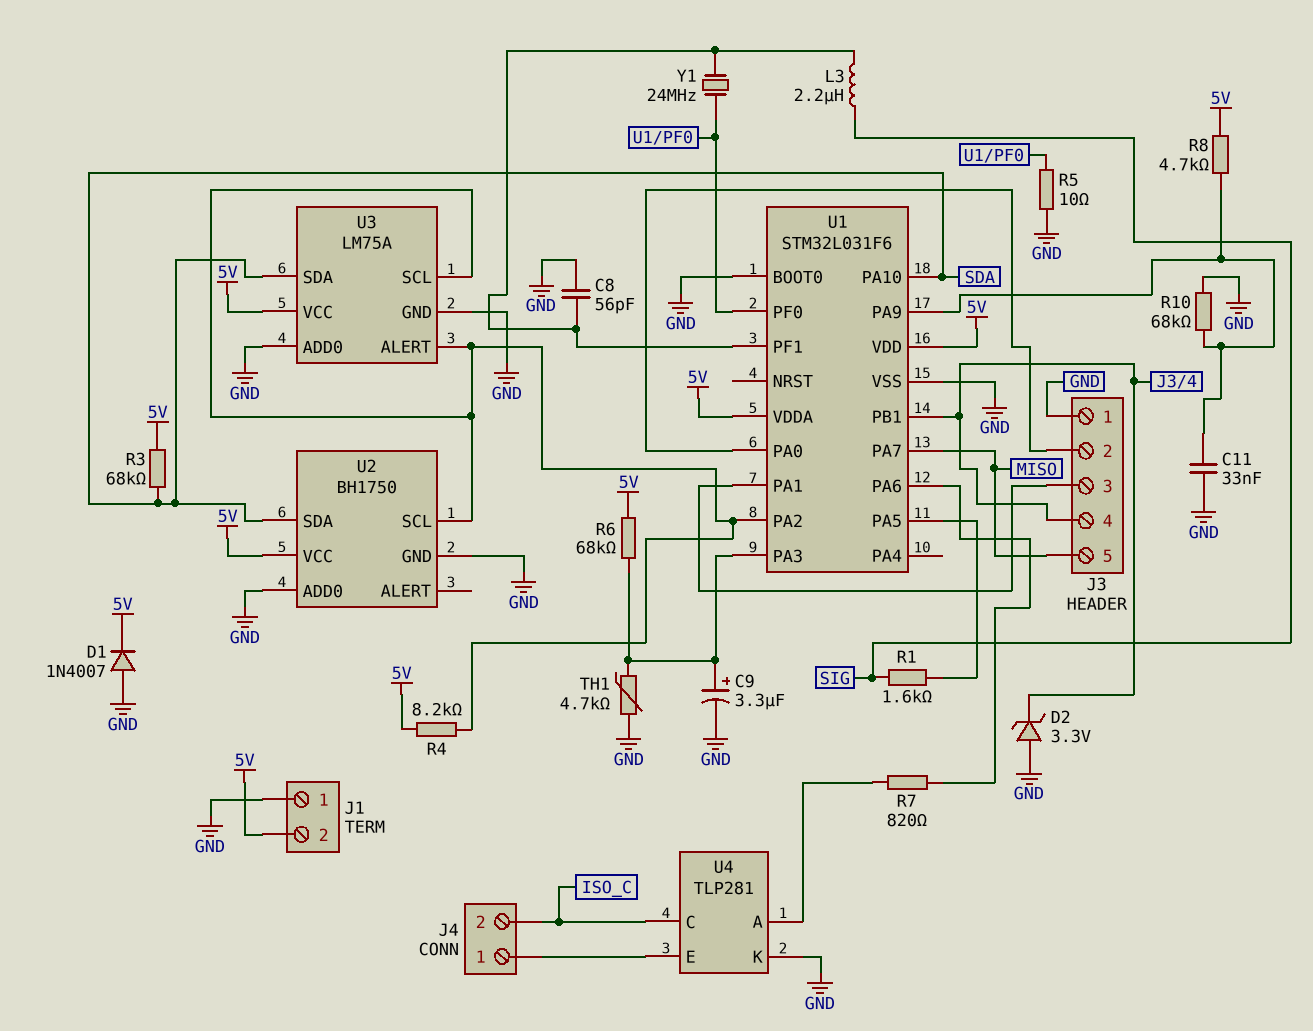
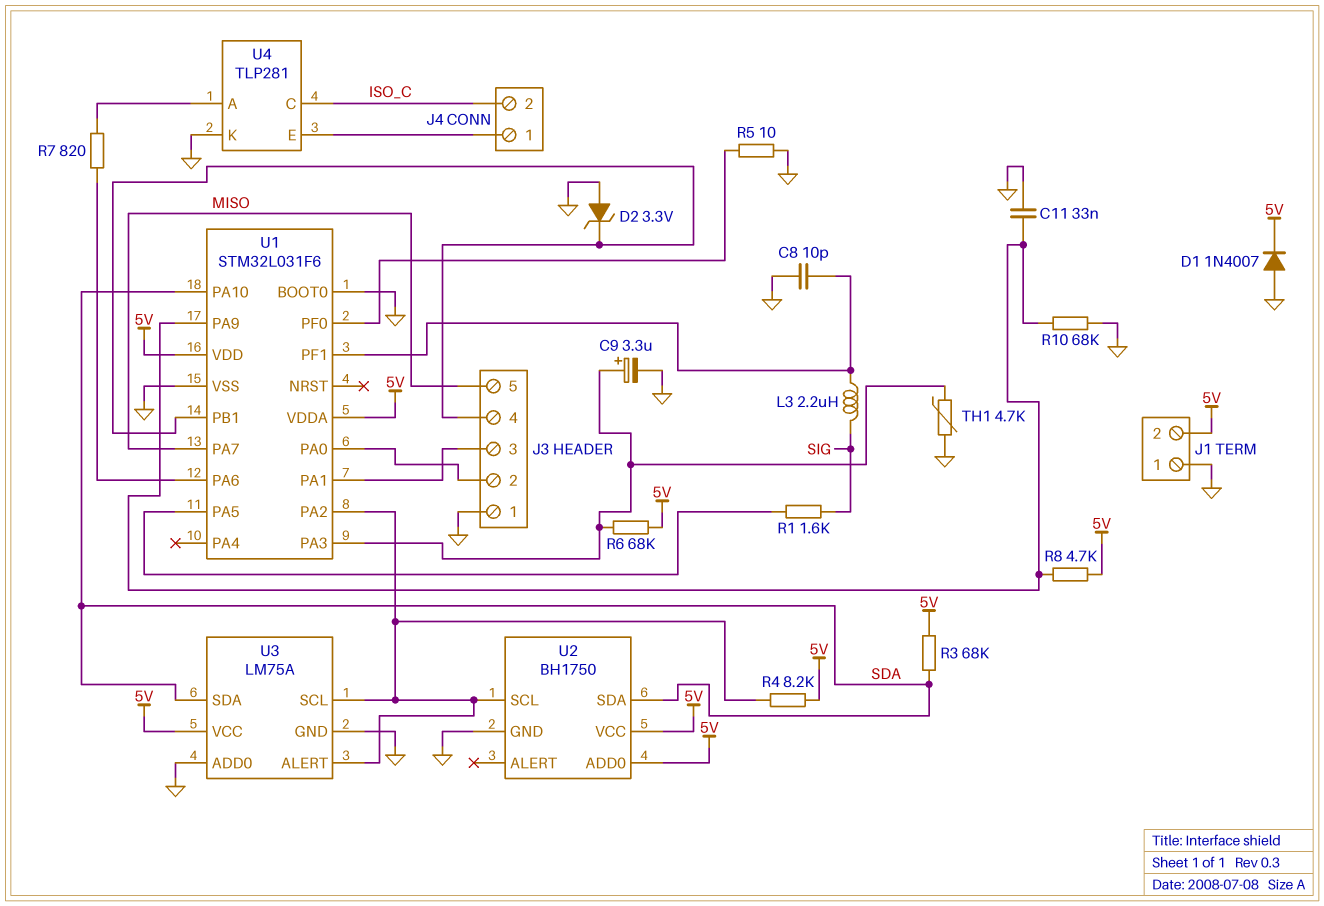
C8: 56pF (GND, U1/PF1) -> 10pF (GND, U1/PF1)
U2 pin ADD0: GND -> 5V
Y1: 24MHz (U1/PF0, U1/PF1) -> none

